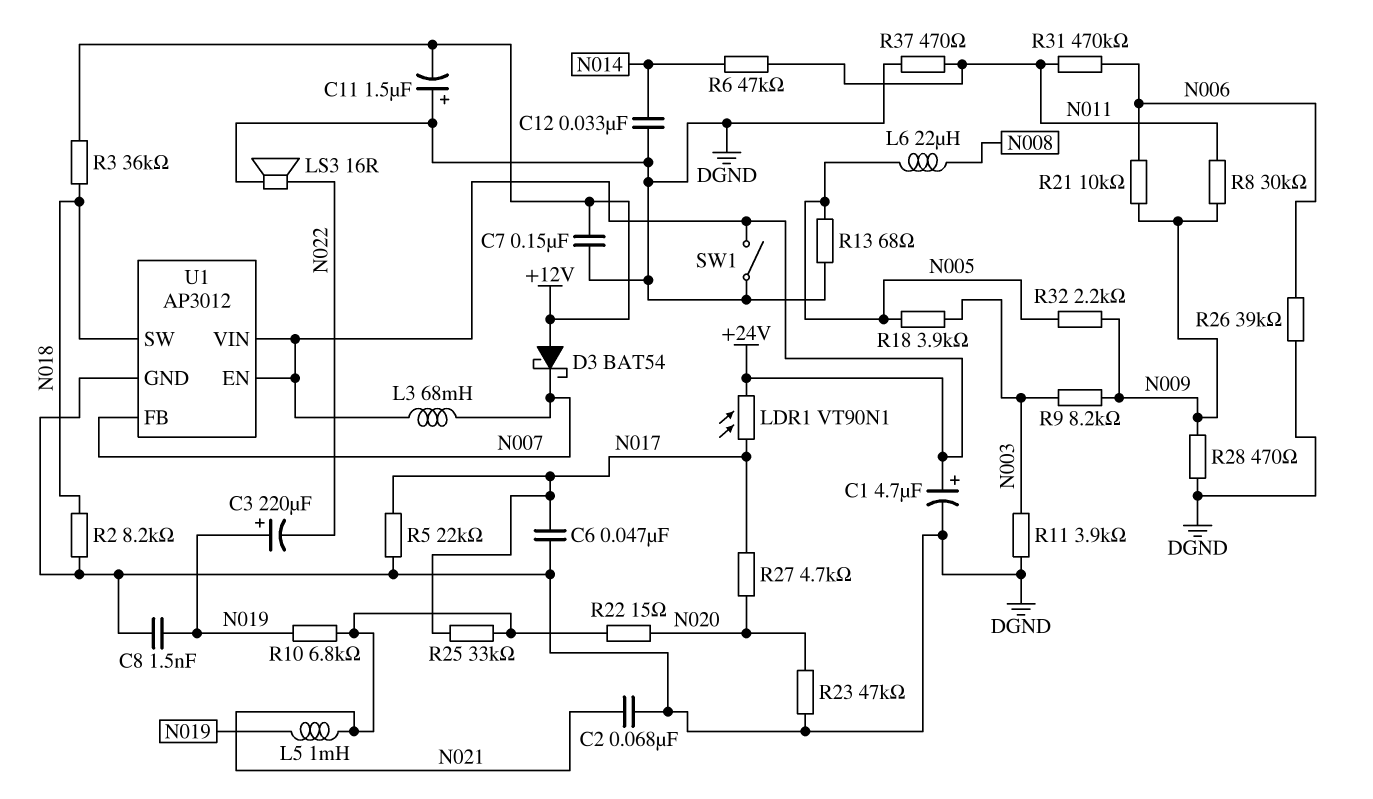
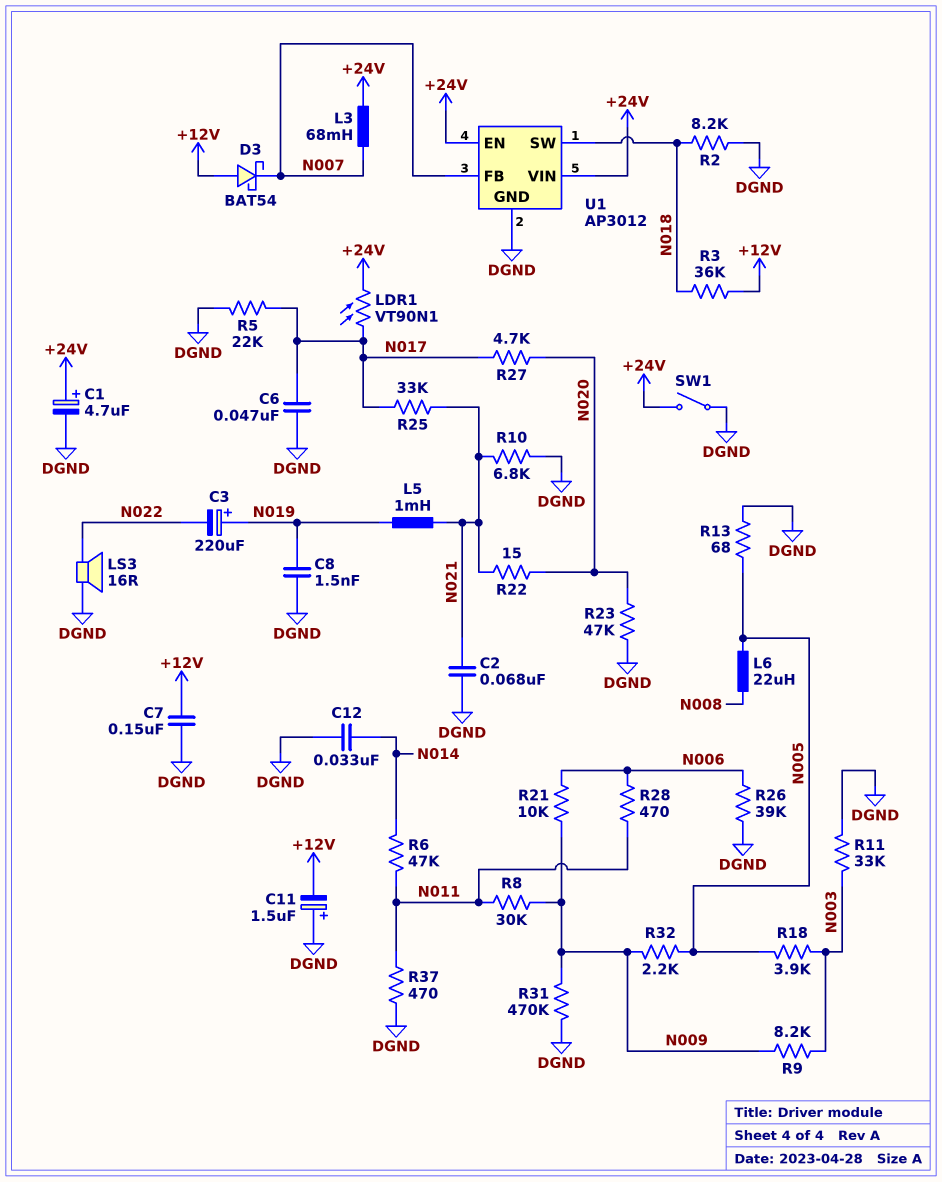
R10: 6.8k (N019, N021) -> 6.8k (DGND, N021)
R11: 3.9k (DGND, N003) -> 33k (DGND, N003)
R28: 470 (DGND, N009) -> 470 (N006, N011)
R31: 470k (N006, N011) -> 470k (DGND, N009)

